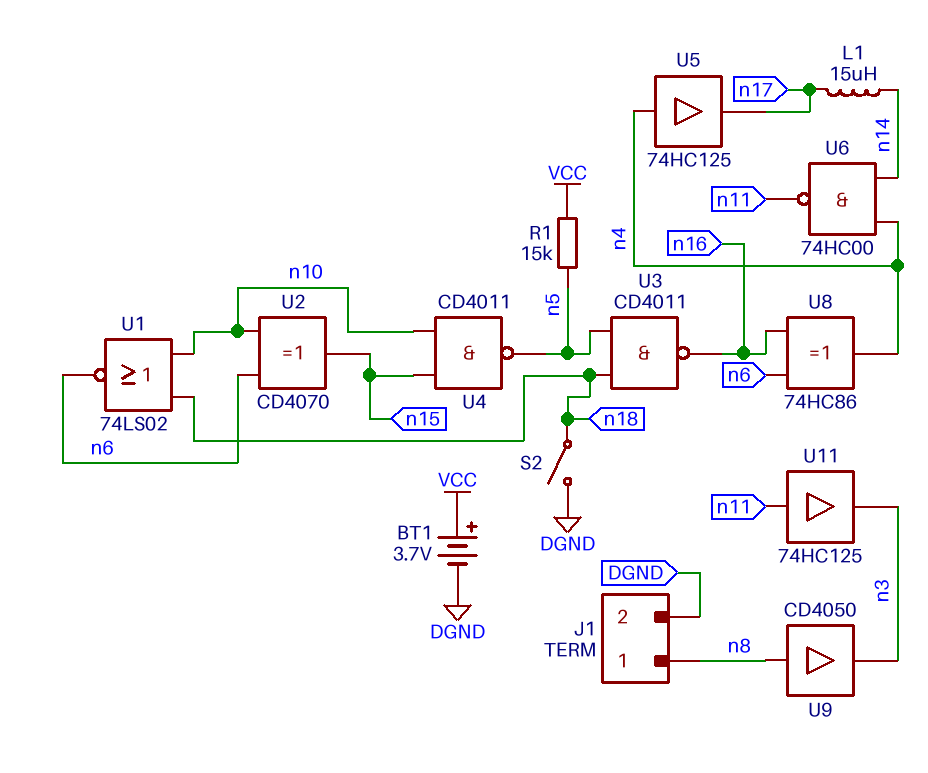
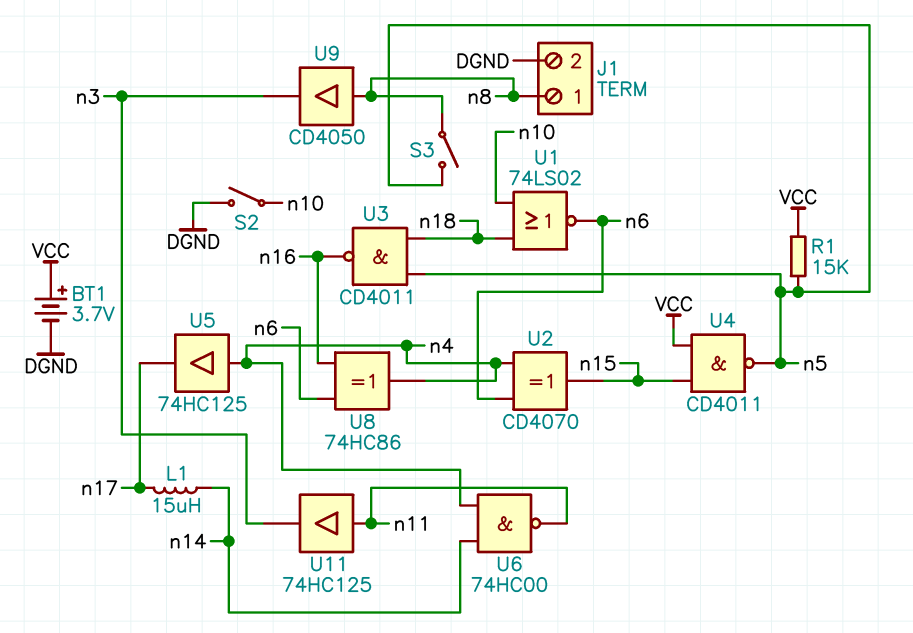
S2: switch (DGND, n18) -> switch (DGND, n10)
S3: none -> switch (n5, n8)
U2: XOR CD4070 (in n6, in n10, out n15) -> XOR CD4070 (in n4, in n6, out n15)
U4: NAND CD4011 (in n10, in n15, out n5) -> NAND CD4011 (in VCC, in n15, out n5)

